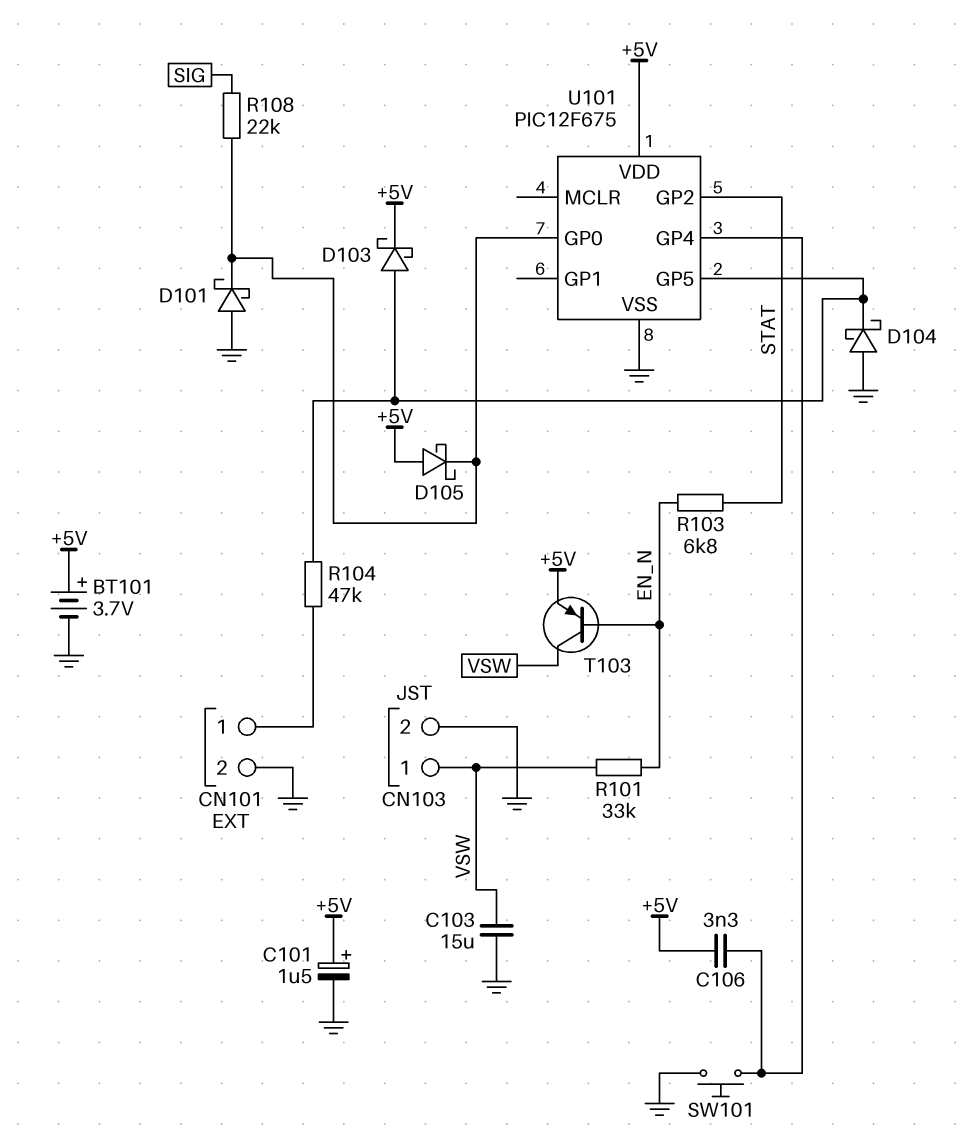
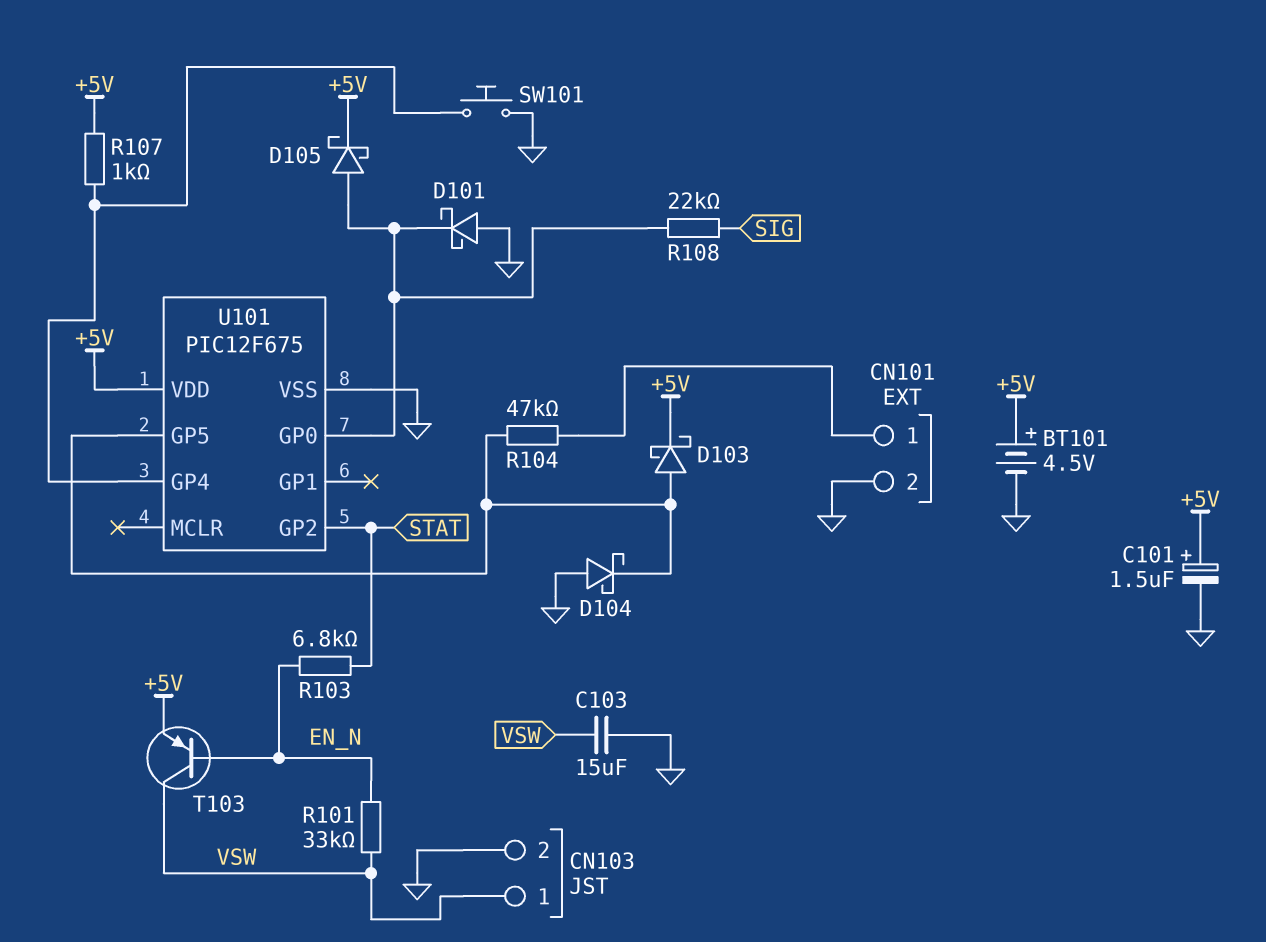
BT101: 3.7V (plus +5V, minus GND) -> 4.5V (plus +5V, minus GND)
C106: 3.3nF (+5V, U101/GP4) -> none
D105: schottky (A +5V, K U101/GP0) -> schottky (A U101/GP0, K +5V)
R107: none -> 1k (+5V, U101/GP4)

